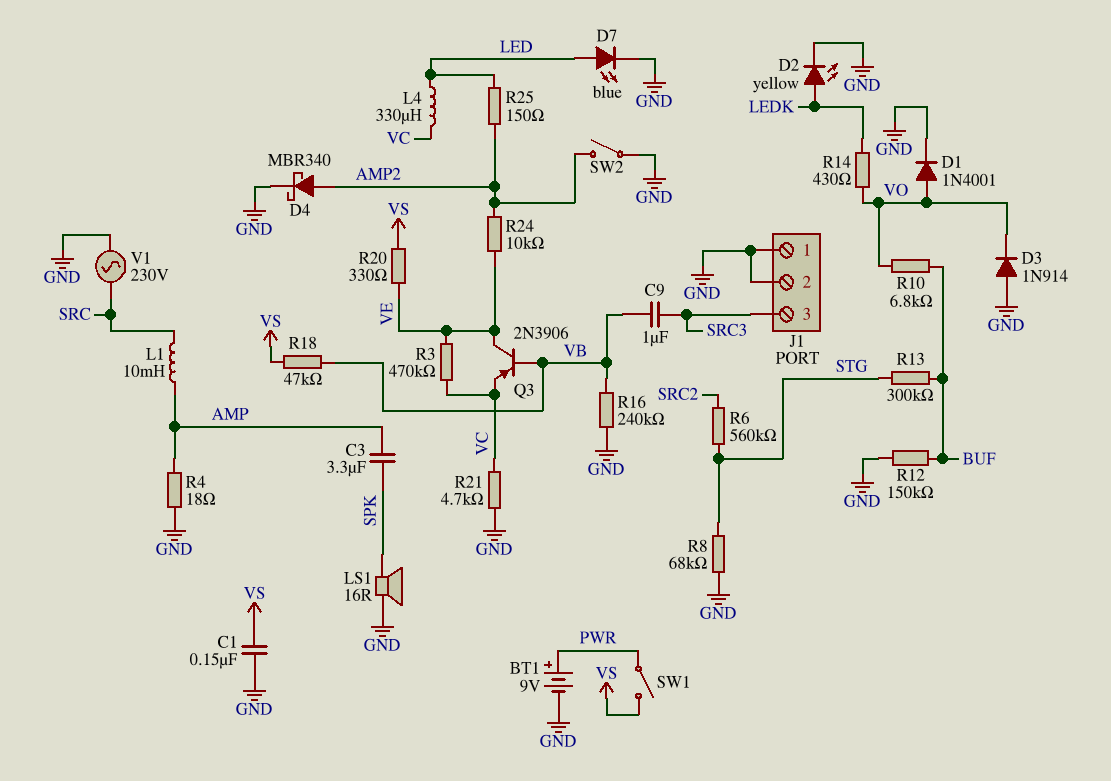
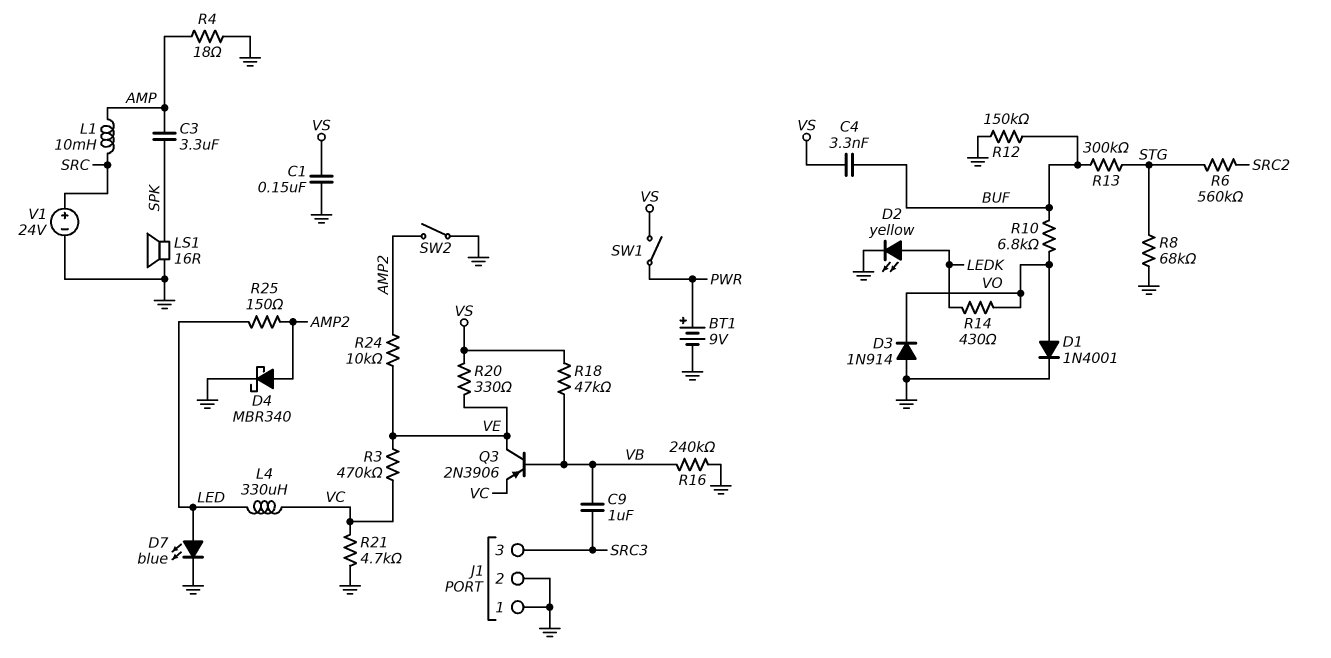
C4: none -> 3.3nF (BUF, VS)
V1: AC 230V (GND, SRC) -> 24V (plus SRC, minus GND)

